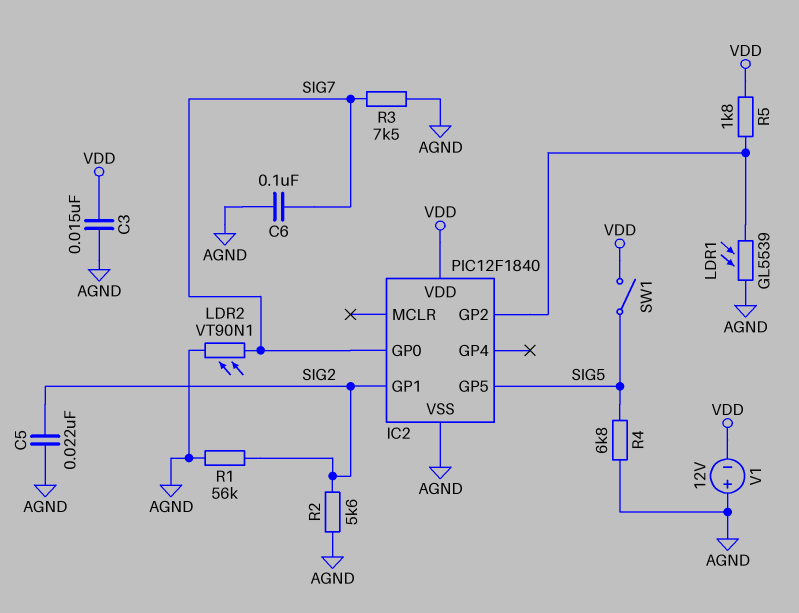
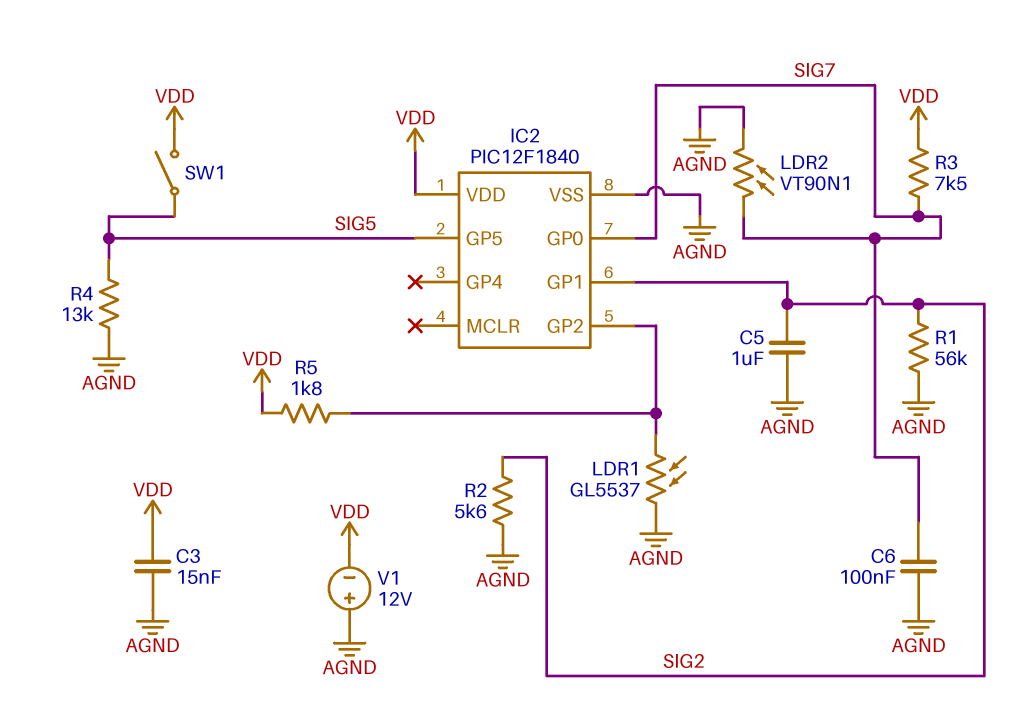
C5: 22nF (AGND, SIG2) -> 1uF (AGND, SIG2)
LDR1: GL5539 (AGND, IC2/GP2) -> GL5537 (AGND, IC2/GP2)
R3: 7.5k (AGND, SIG7) -> 7.5k (SIG7, VDD)
R4: 6.8k (AGND, SIG5) -> 13k (AGND, SIG5)

